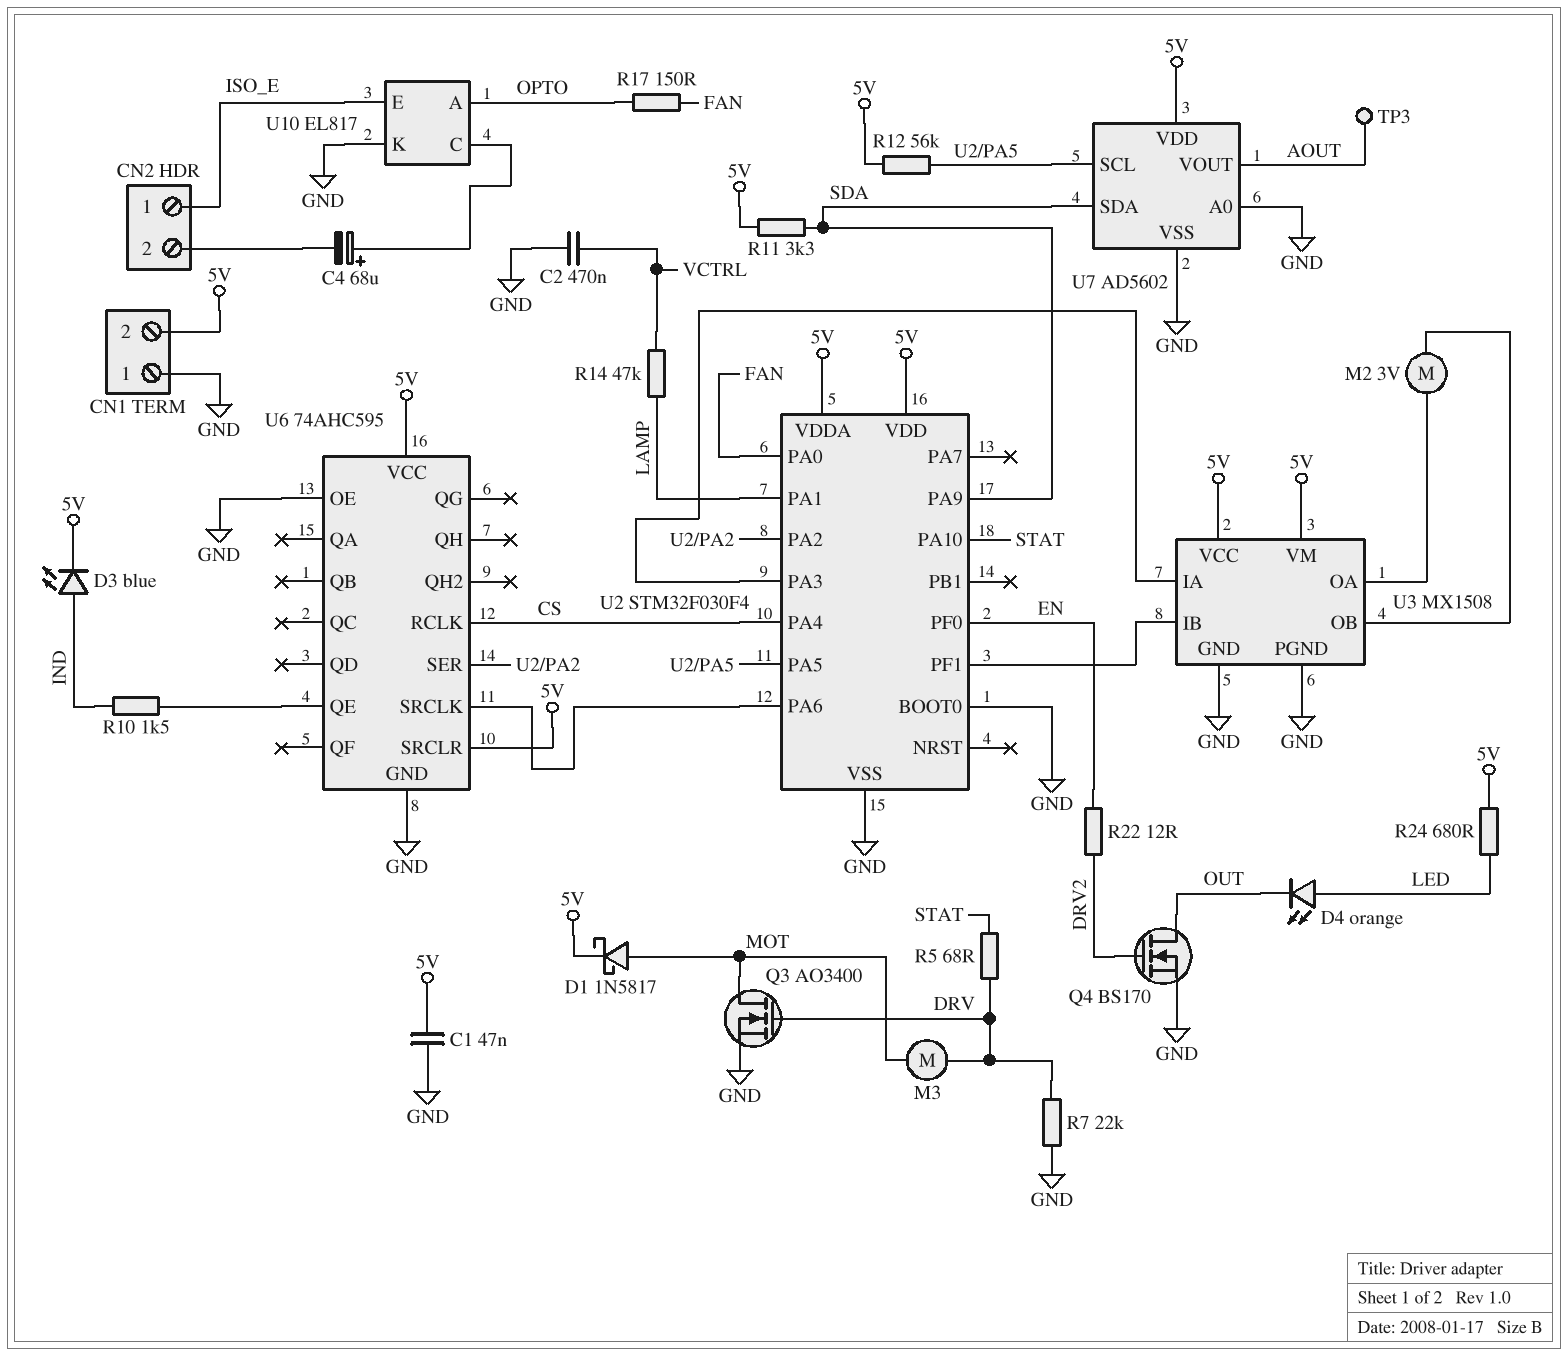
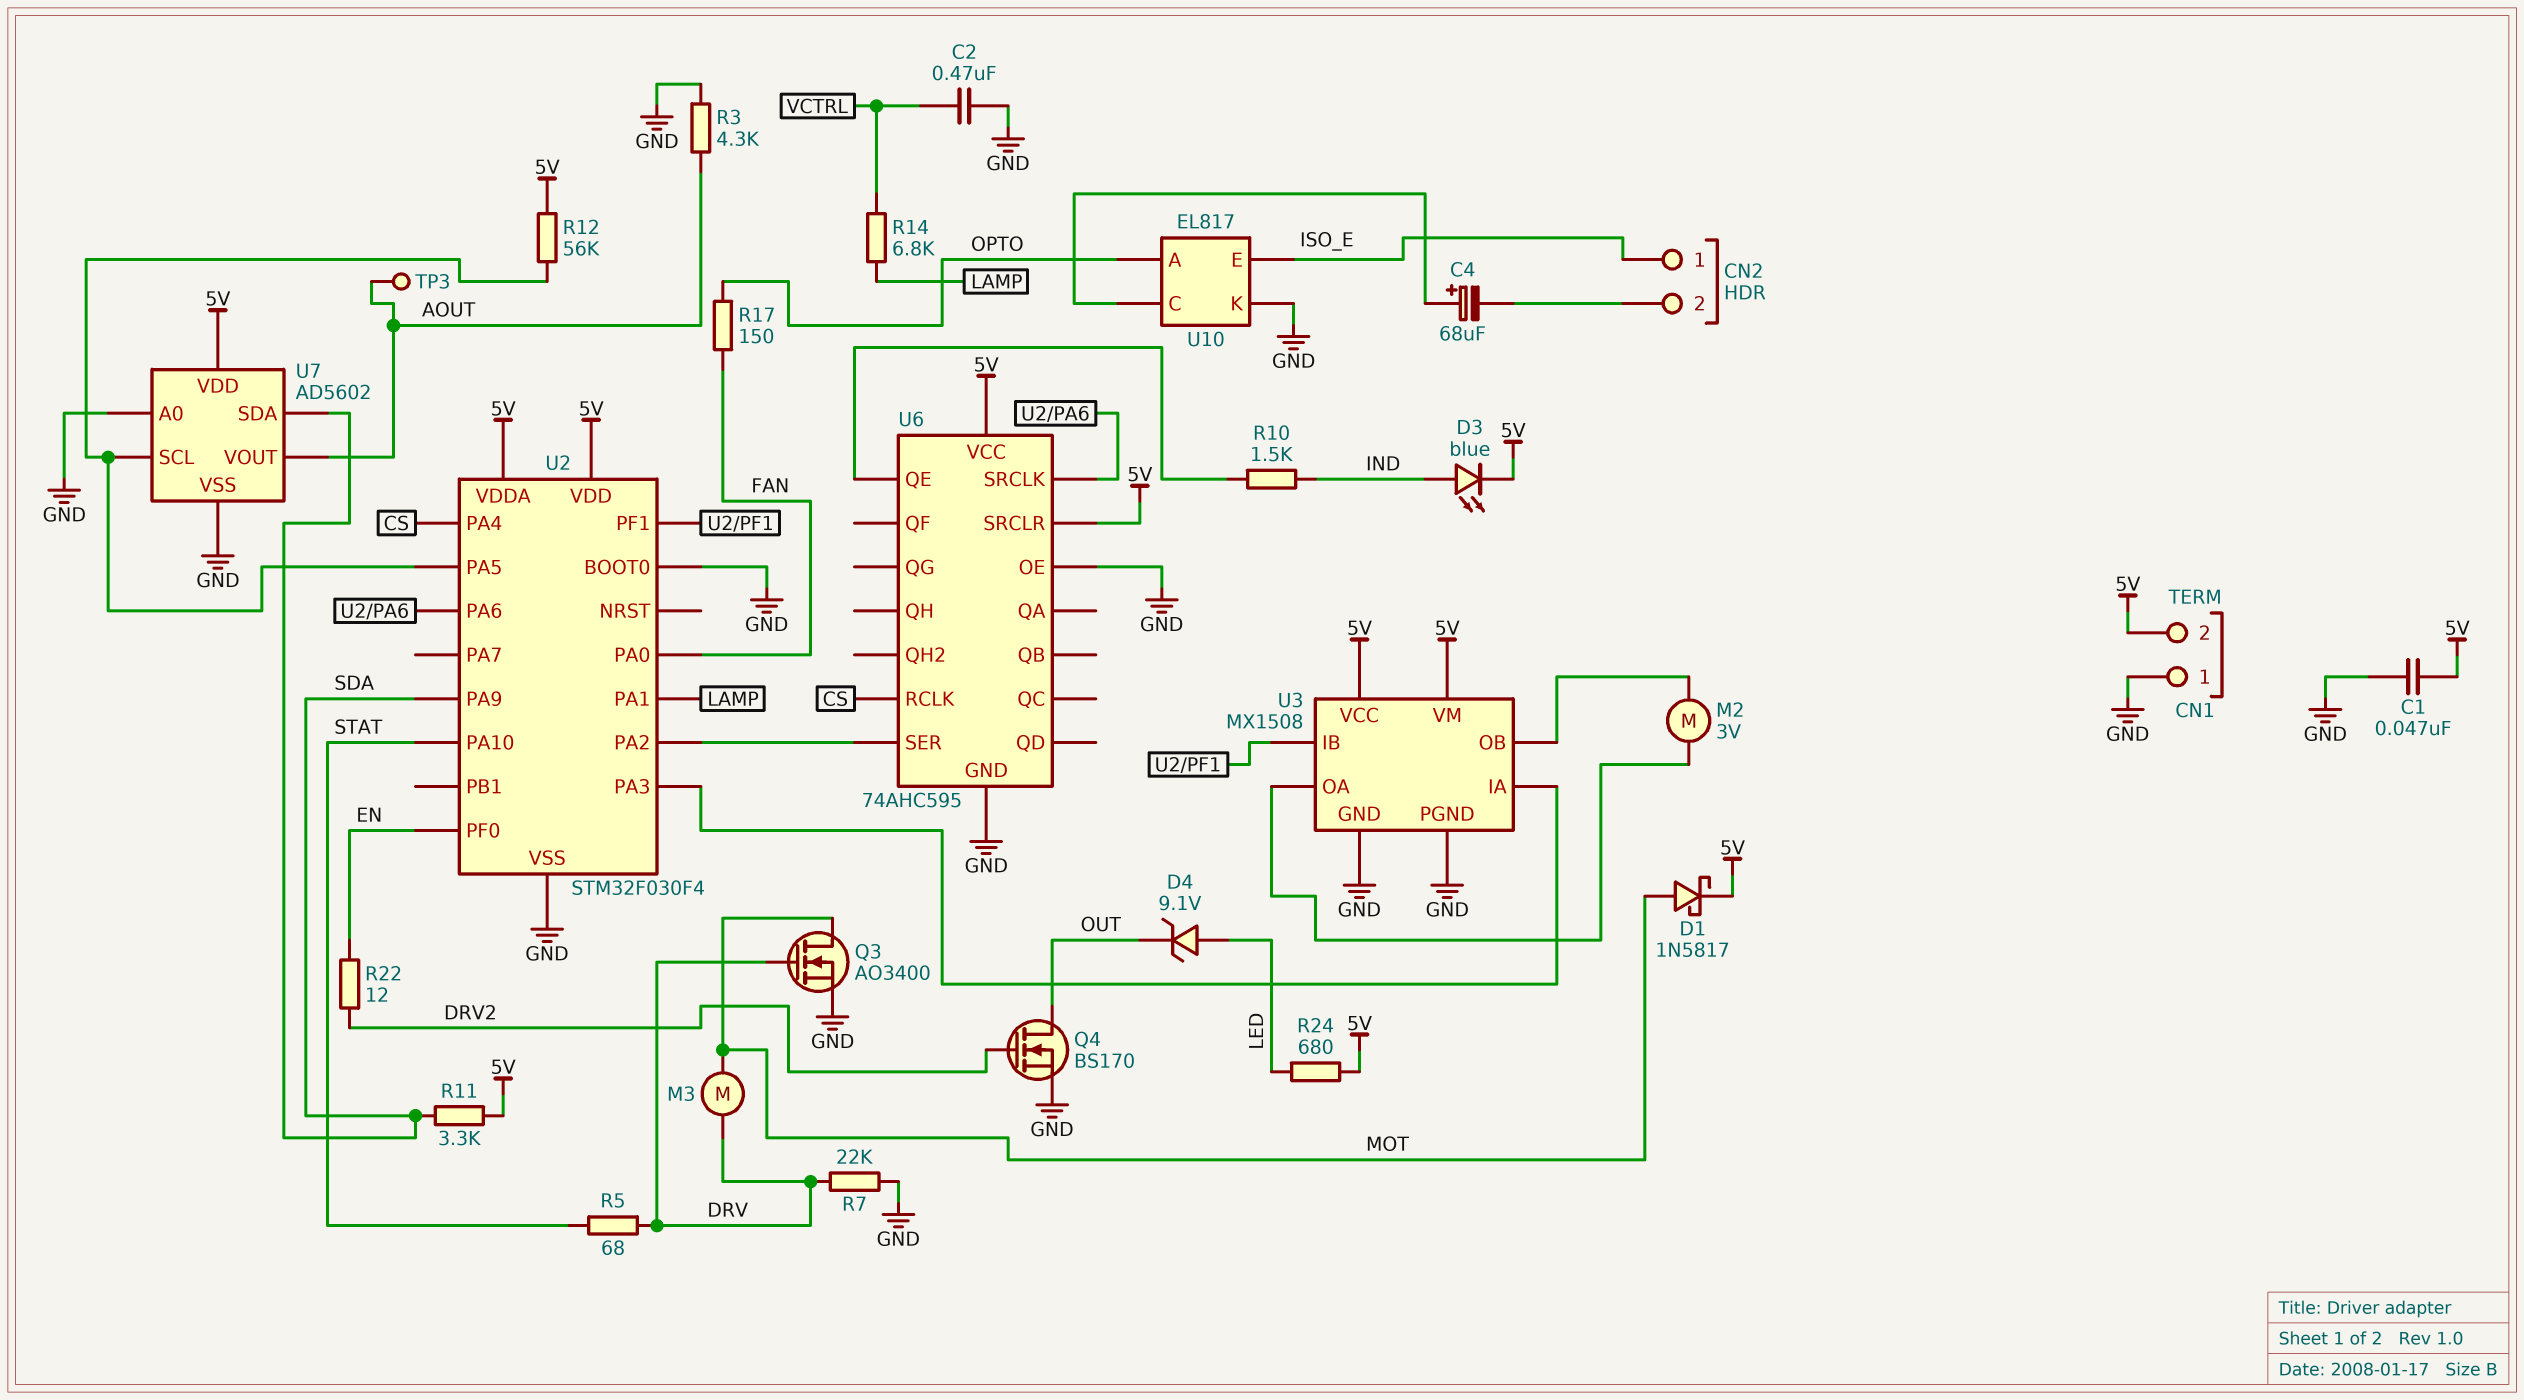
D4: LED orange (A LED, K OUT) -> zener 9.1V (A LED, K OUT)
R3: none -> 4.3k (AOUT, GND)
R14: 47k (LAMP, VCTRL) -> 6.8k (LAMP, VCTRL)

